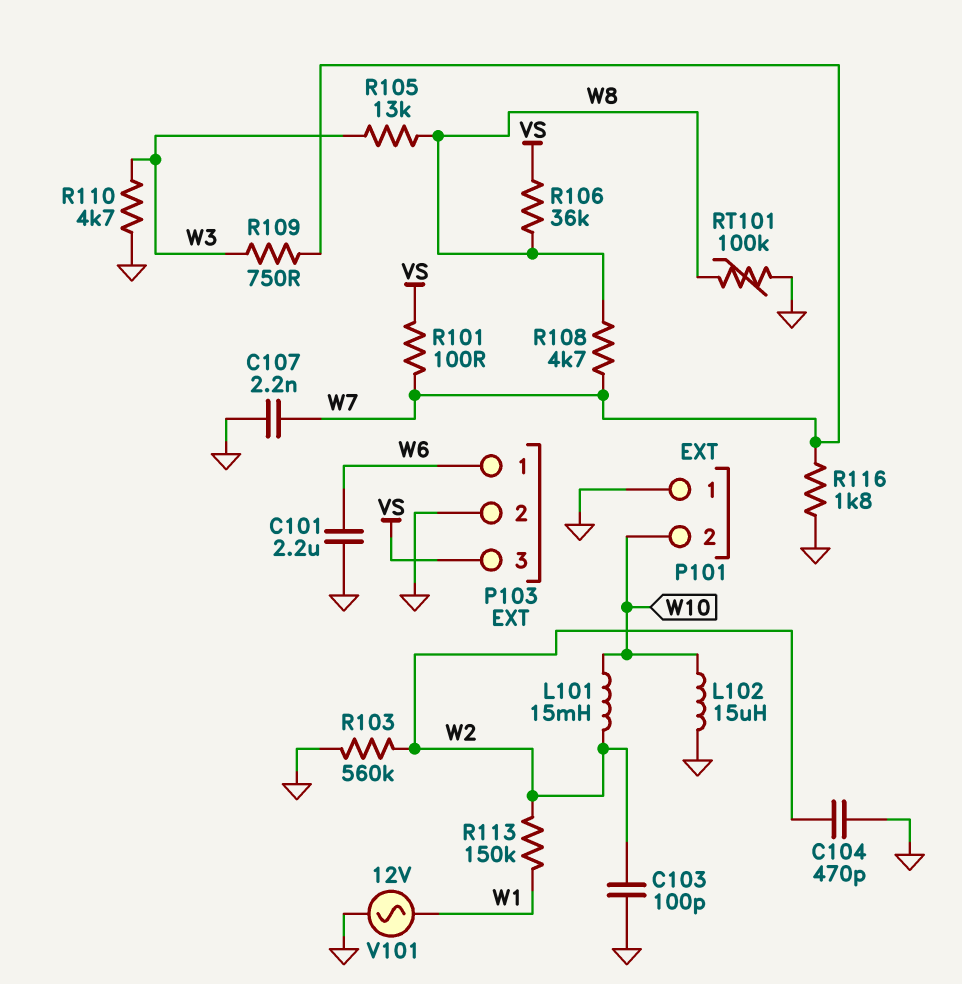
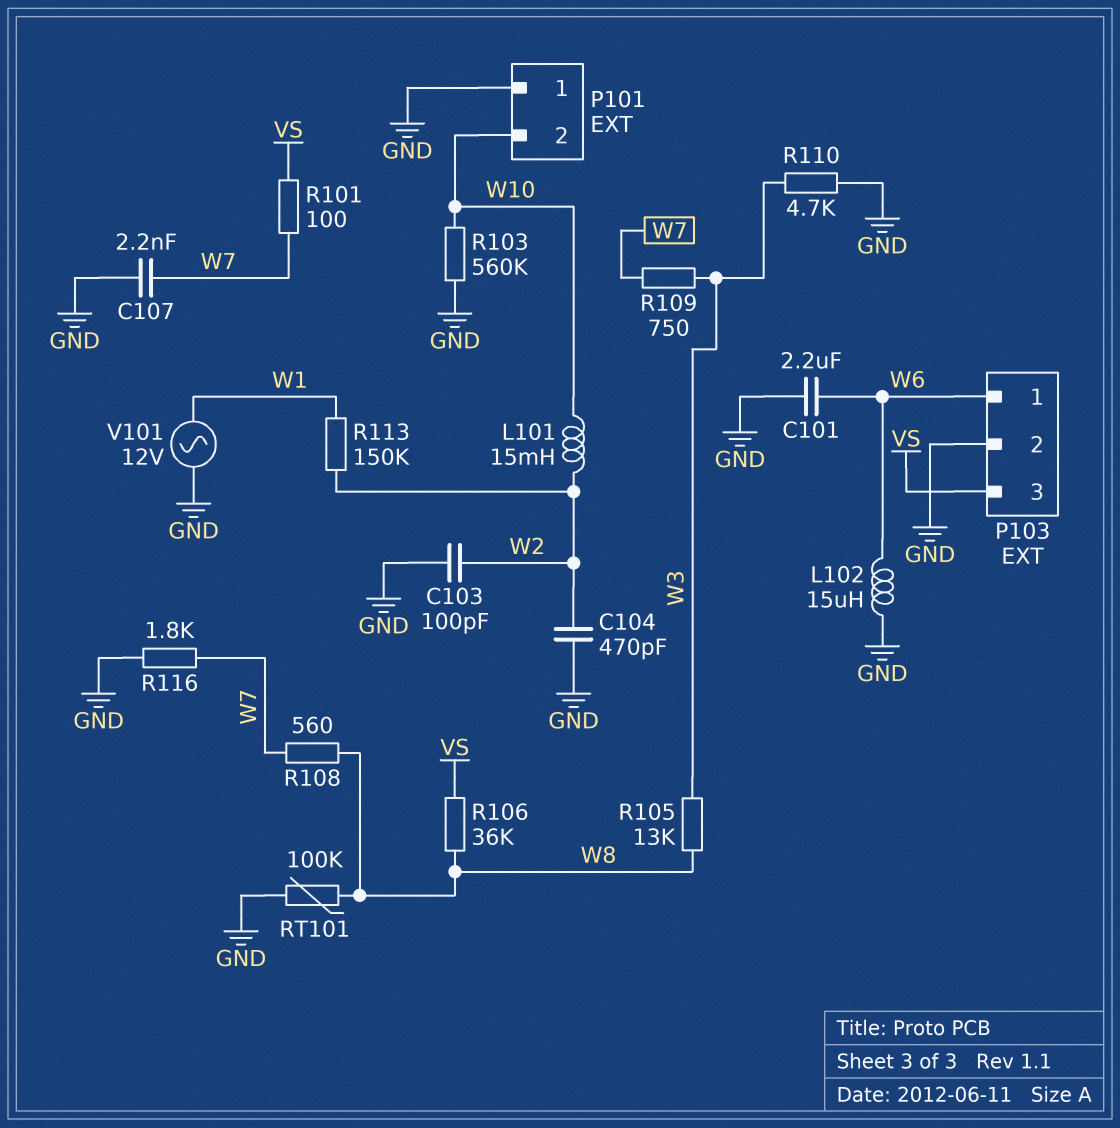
L102: 15uH (GND, W10) -> 15uH (GND, W6)
R103: 560k (GND, W2) -> 560k (GND, W10)
R108: 4.7k (W7, W8) -> 560 (W7, W8)

